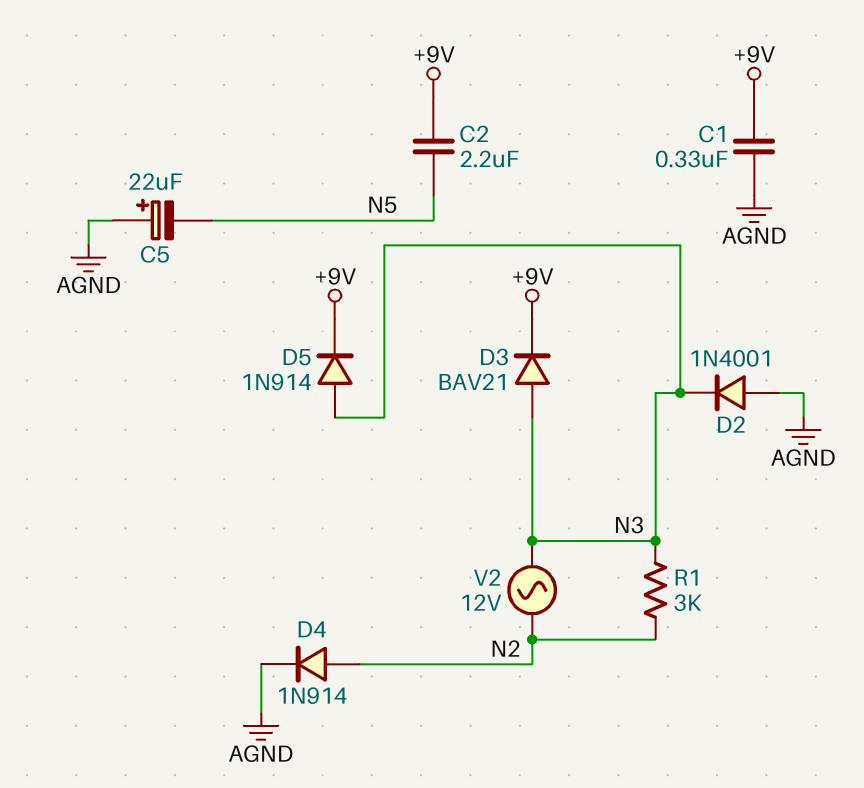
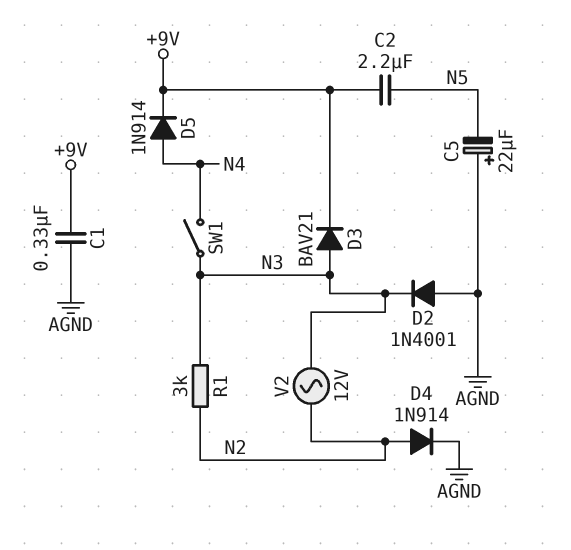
D5: diode 1N914 (A N3, K +9V) -> diode 1N914 (A N4, K +9V)
SW1: none -> switch (N3, N4)

